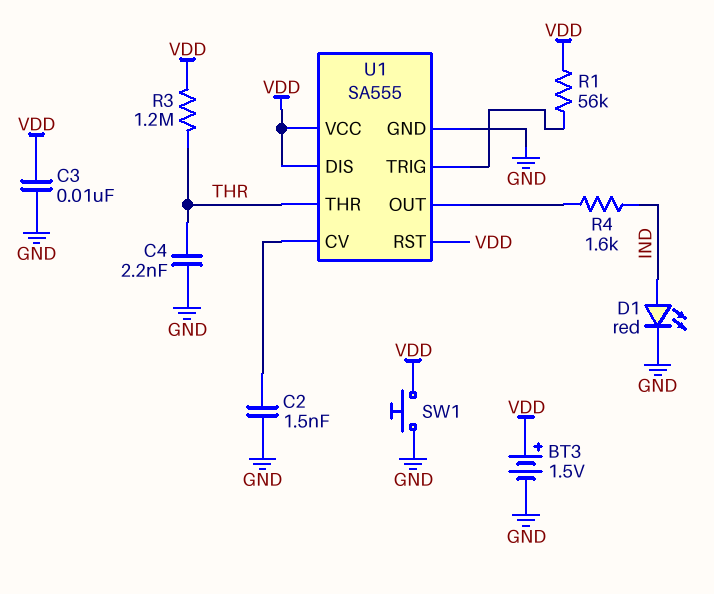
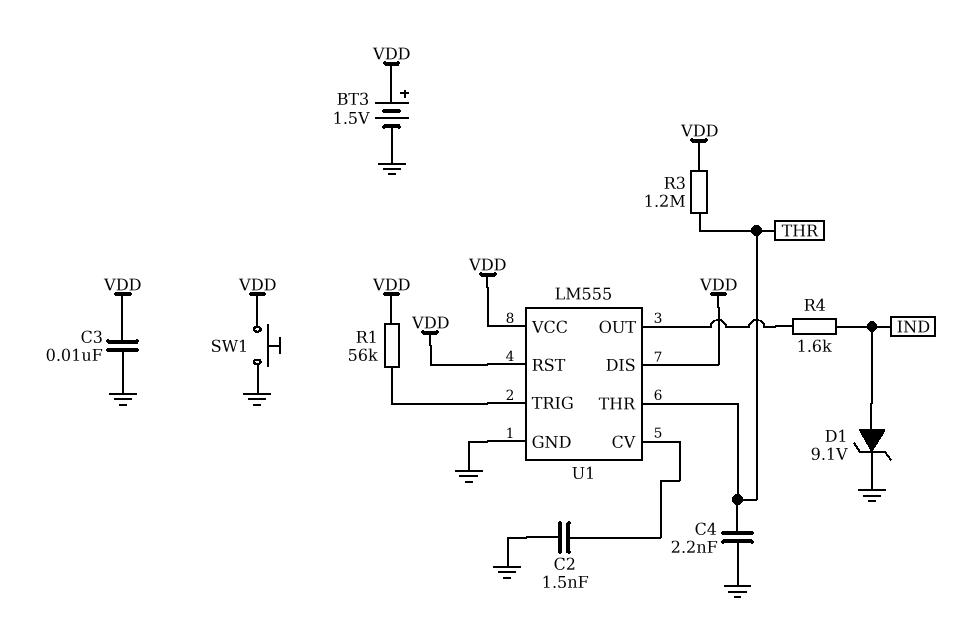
D1: LED red (A IND, K GND) -> zener 9.1V (A IND, K GND)
U1: SA555 -> LM555

